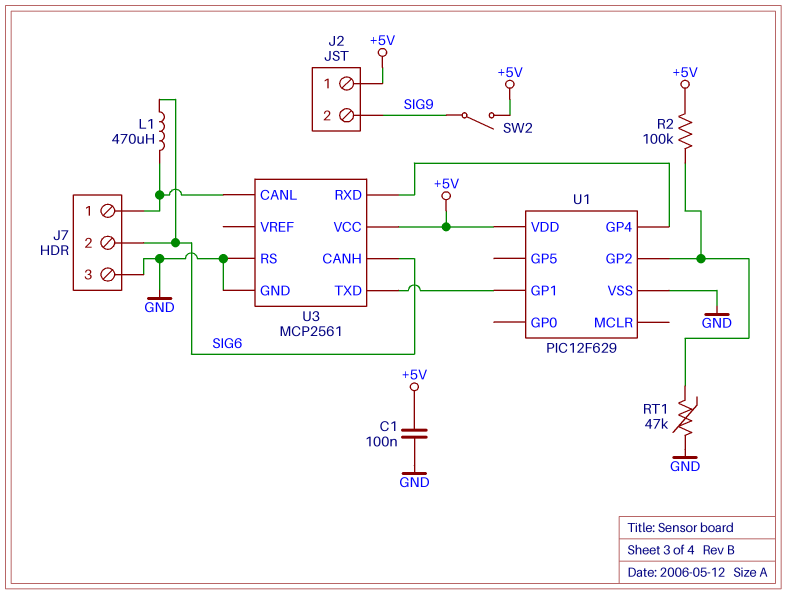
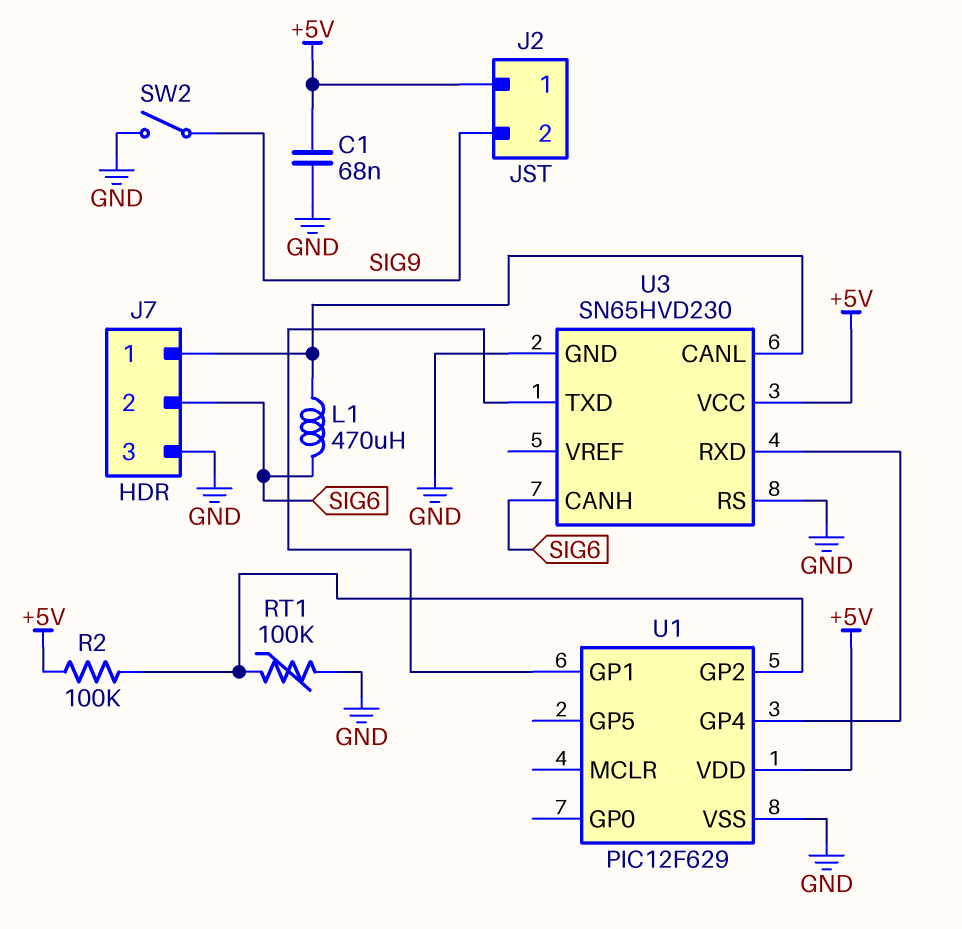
C1: 100nF (+5V, GND) -> 68nF (+5V, GND)
RT1: 47k (GND, U1/GP2) -> 100k (GND, U1/GP2)
SW2: switch (+5V, SIG9) -> switch (GND, SIG9)
U3: MCP2561 -> SN65HVD230

